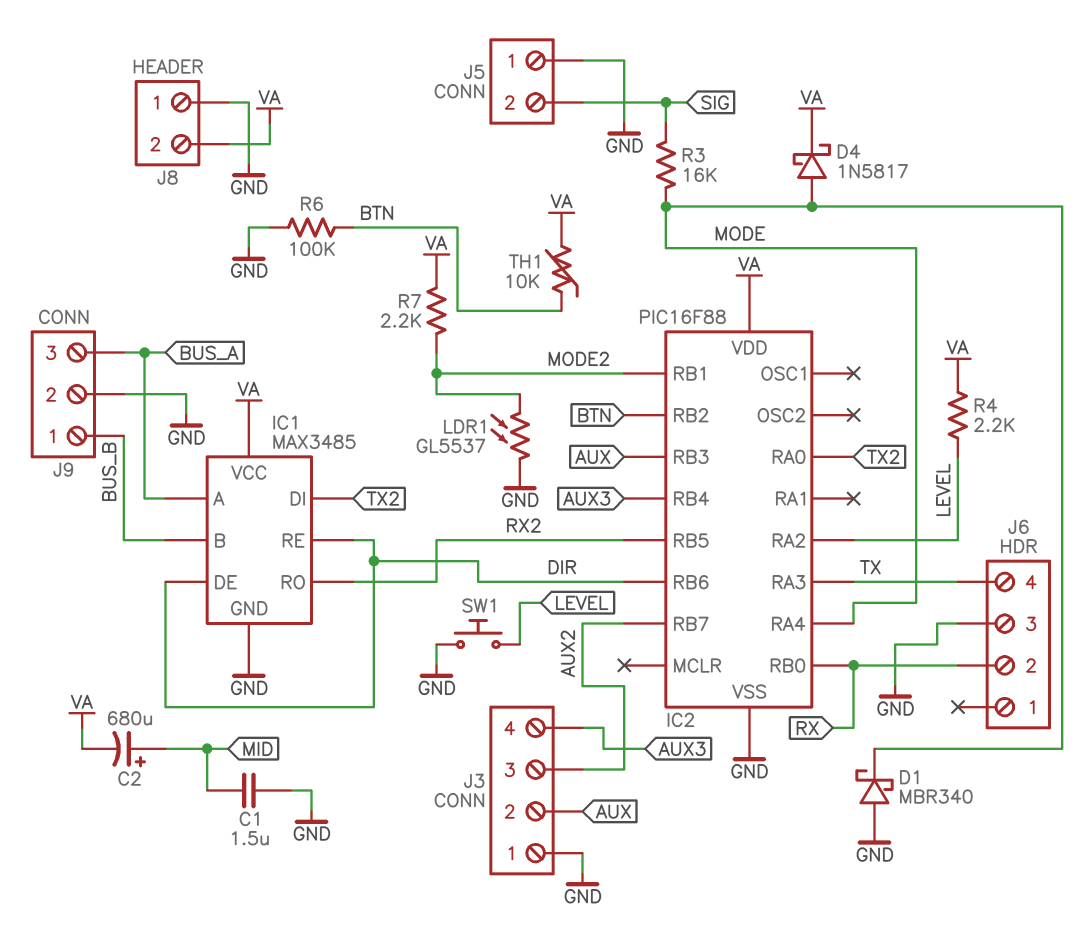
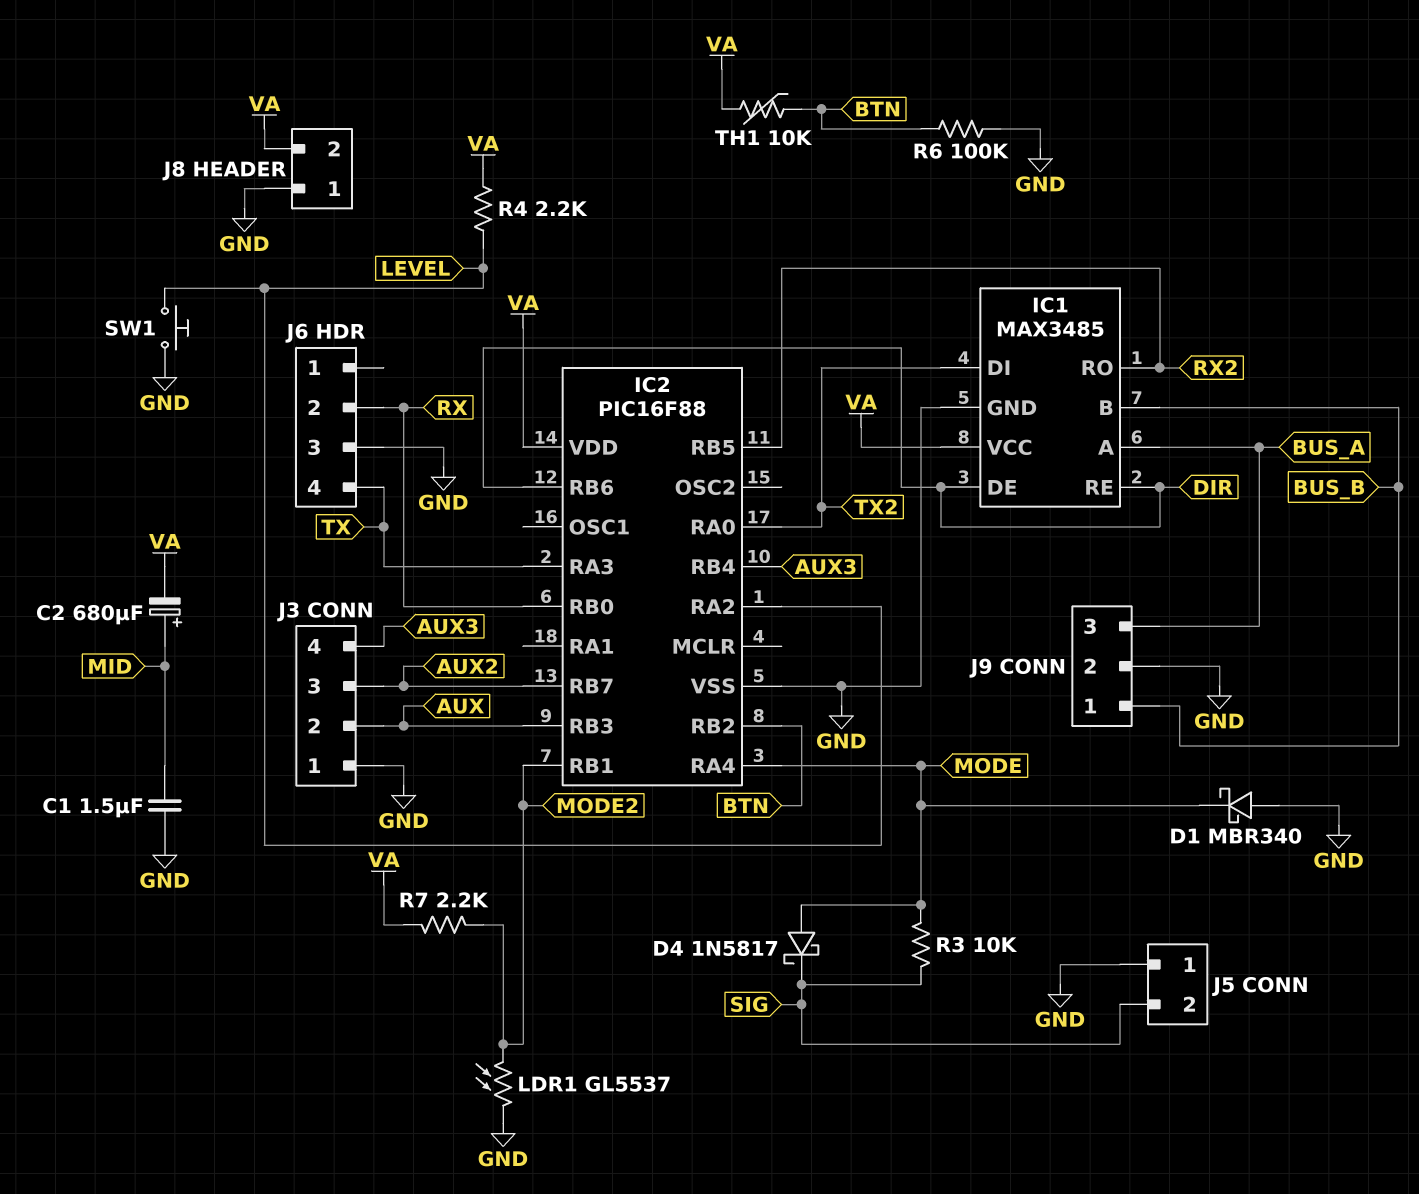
D4: schottky 1N5817 (A MODE, K VA) -> schottky 1N5817 (A MODE, K SIG)
R3: 16k (MODE, SIG) -> 10k (MODE, SIG)

